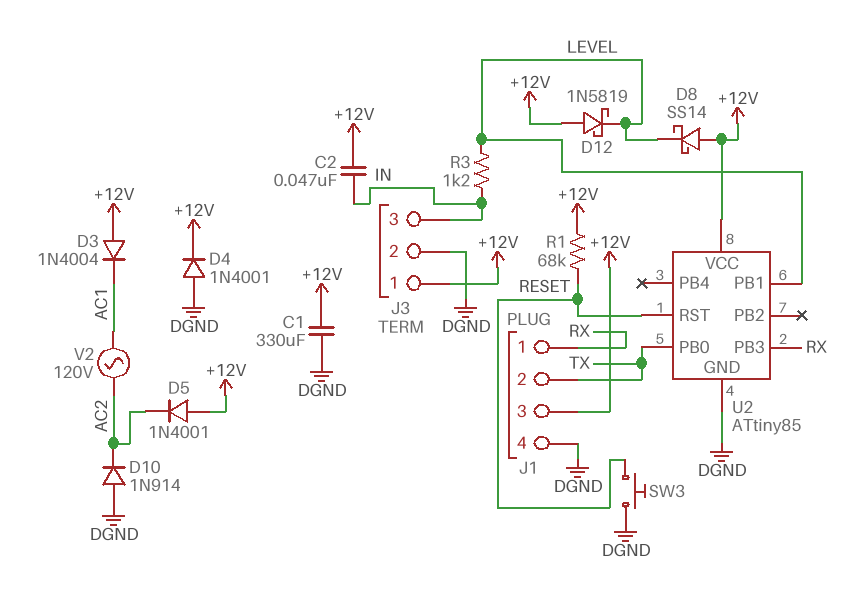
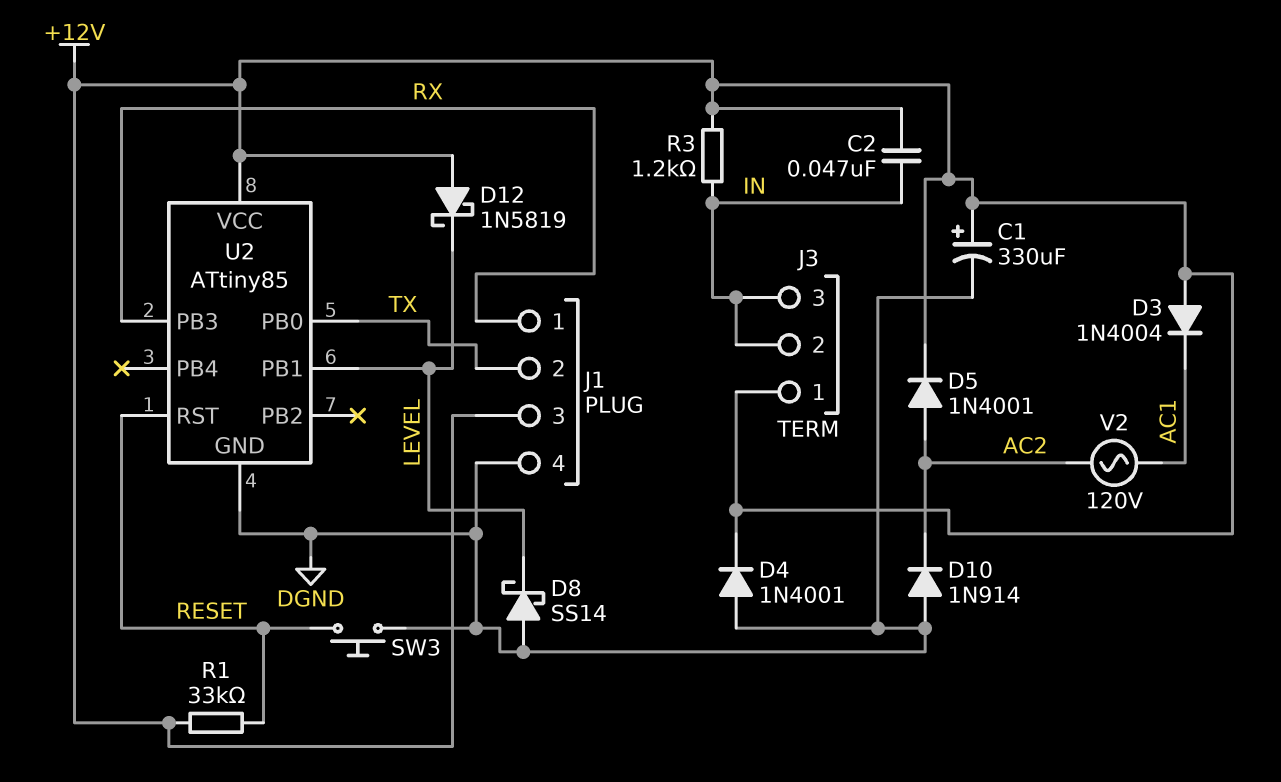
C1: 330uF (+12V, DGND) -> 330uF (plus +12V, minus DGND)
D5: diode 1N4001 (A +12V, K AC2) -> diode 1N4001 (A AC2, K +12V)
D8: schottky SS14 (A +12V, K LEVEL) -> schottky SS14 (A DGND, K LEVEL)
J3 pin 2: DGND -> IN
R1: 68k (+12V, RESET) -> 33k (+12V, RESET)
R3: 1.2k (IN, LEVEL) -> 1.2k (+12V, IN)

